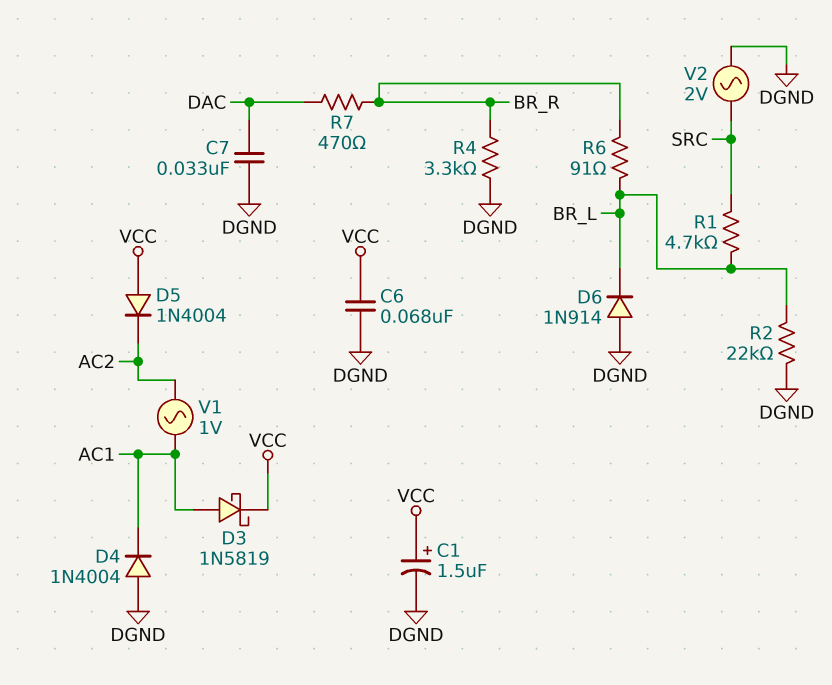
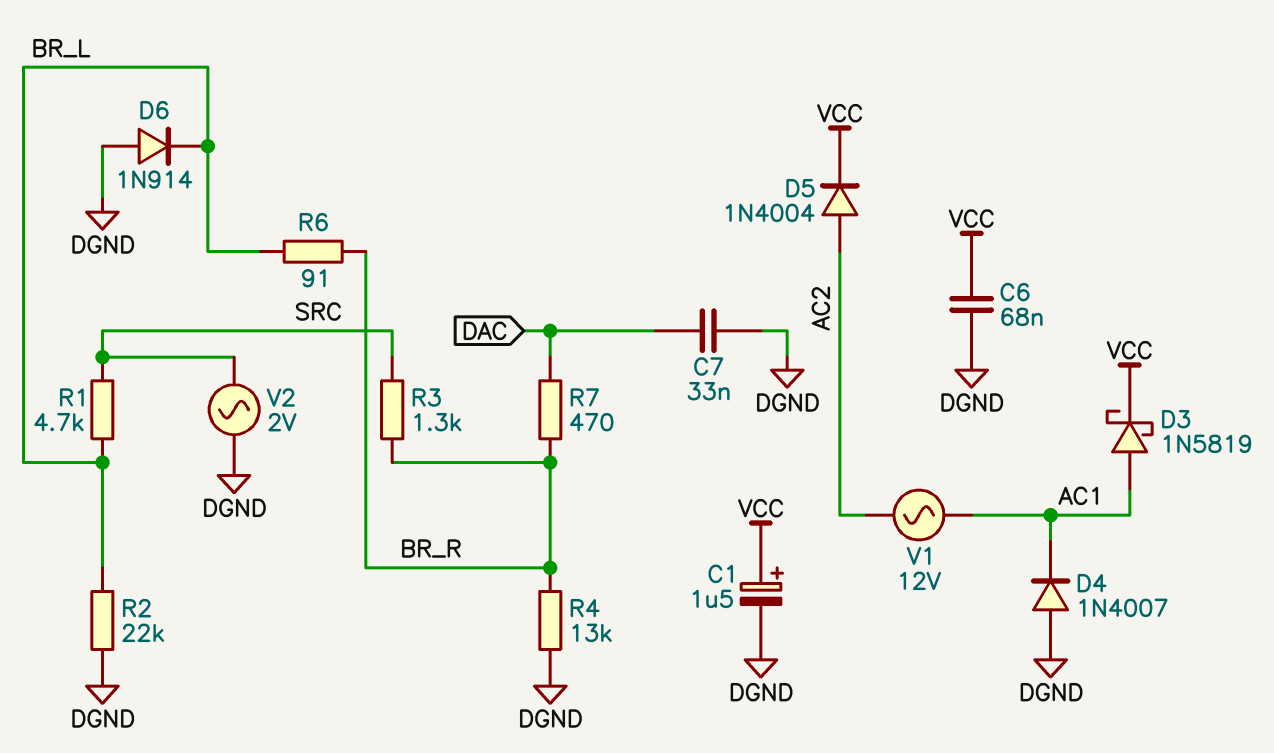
D4: diode 1N4004 (A DGND, K AC1) -> diode 1N4007 (A DGND, K AC1)
D5: diode 1N4004 (A VCC, K AC2) -> diode 1N4004 (A AC2, K VCC)
R3: none -> 1.3k (BR_R, SRC)
R4: 3.3k (BR_R, DGND) -> 13k (BR_R, DGND)
V1: AC 1V (AC1, AC2) -> AC 12V (AC1, AC2)

